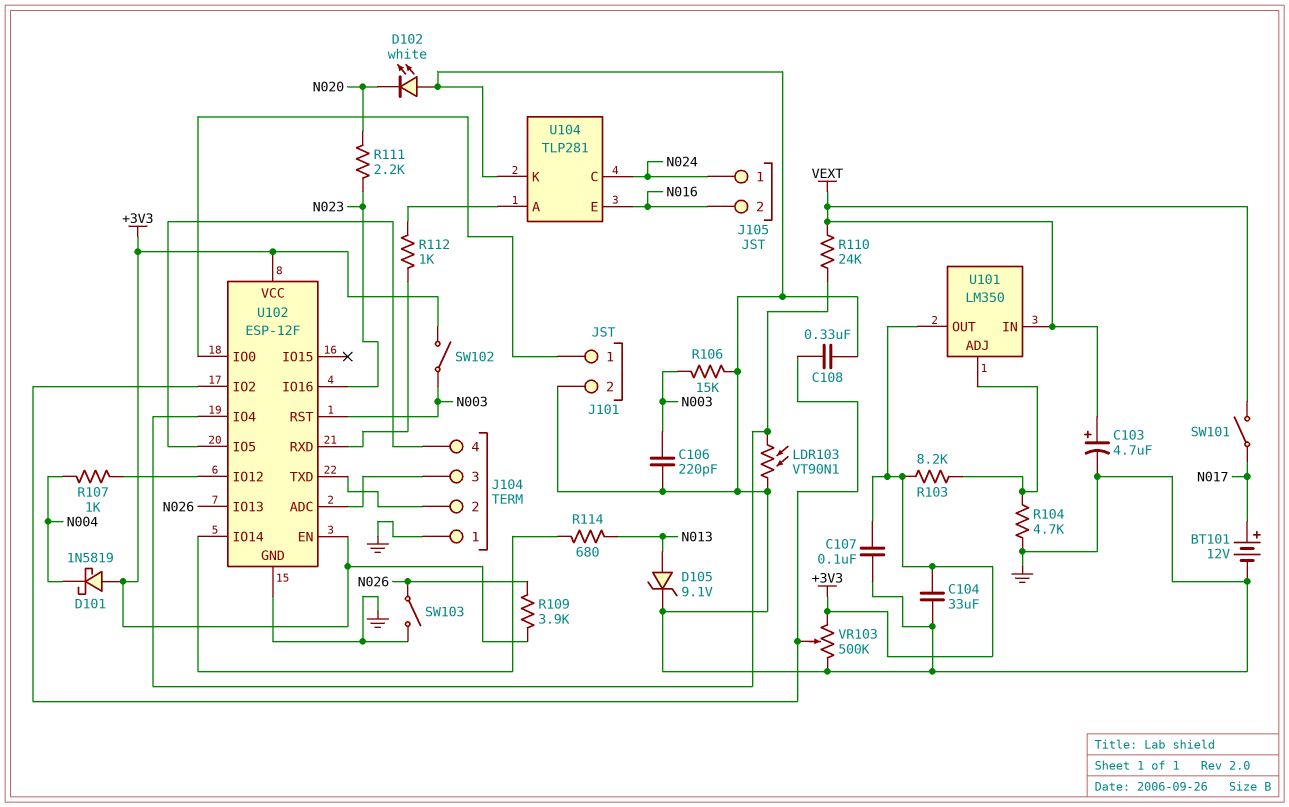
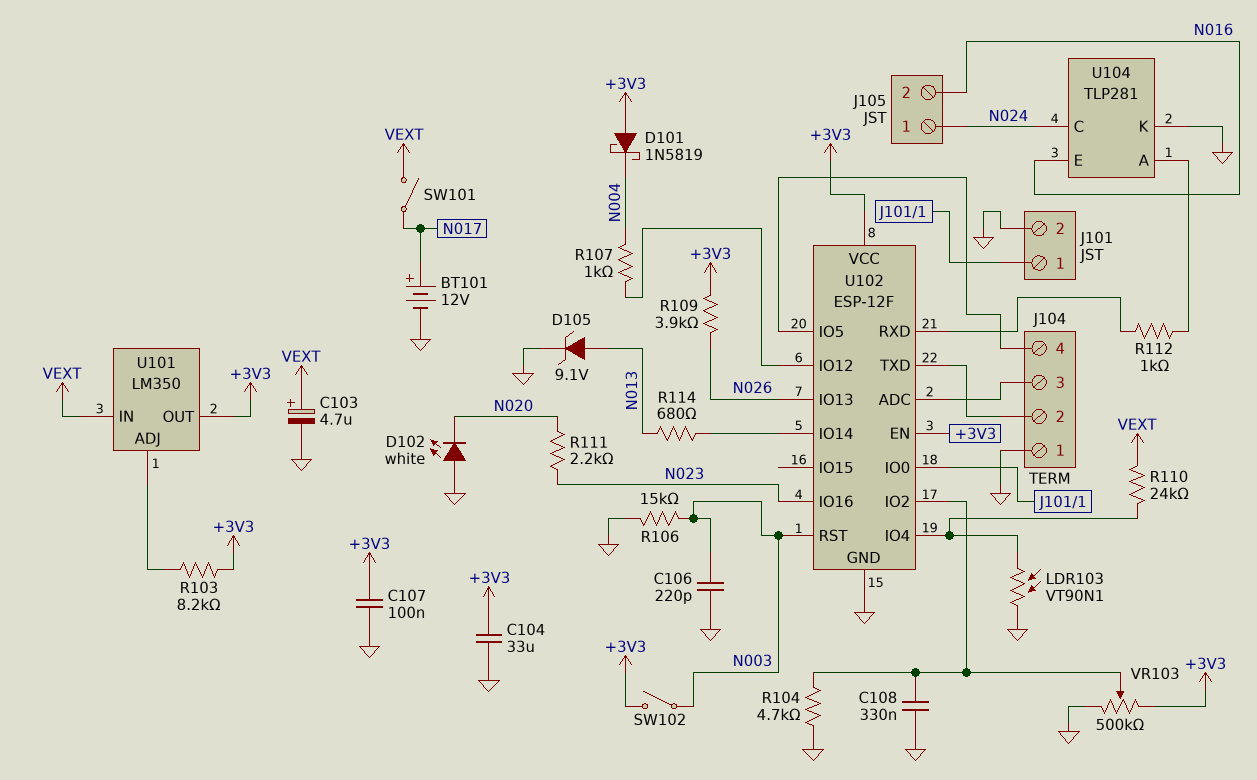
R104: 4.7k (GND, U101/ADJ) -> 4.7k (GND, U102/IO2)
SW103: switch (GND, N026) -> none

